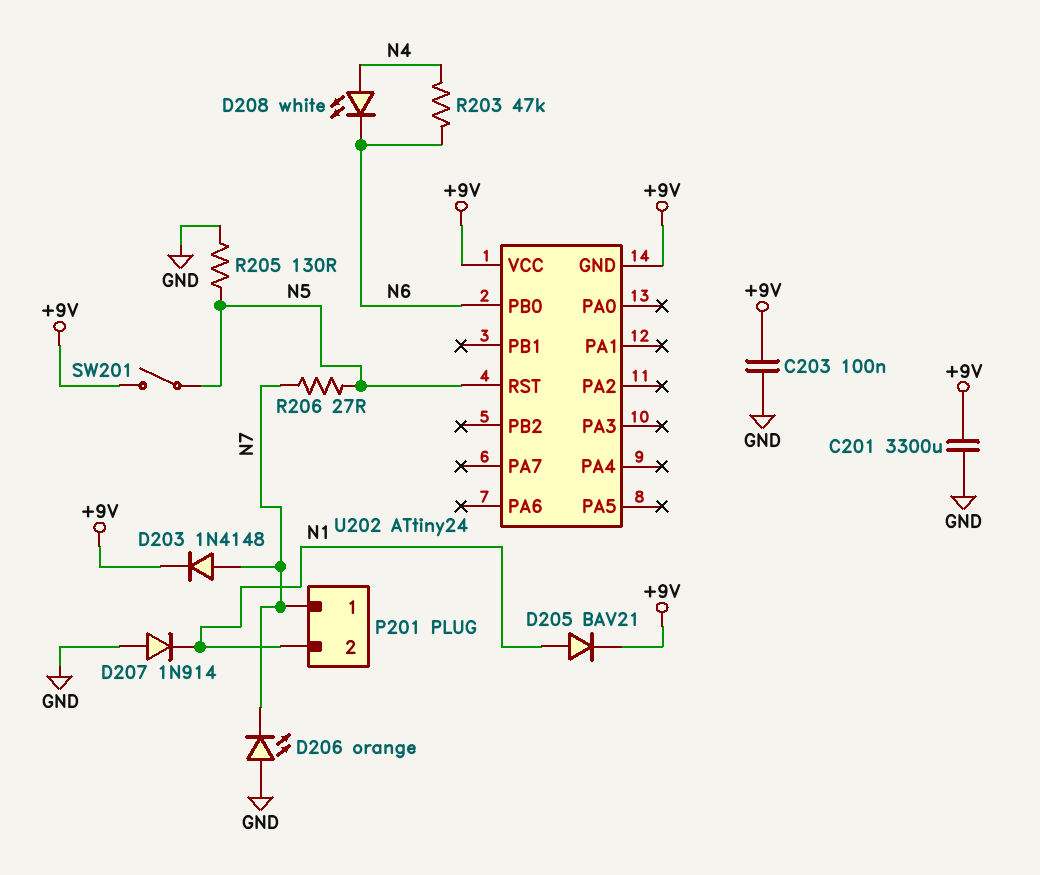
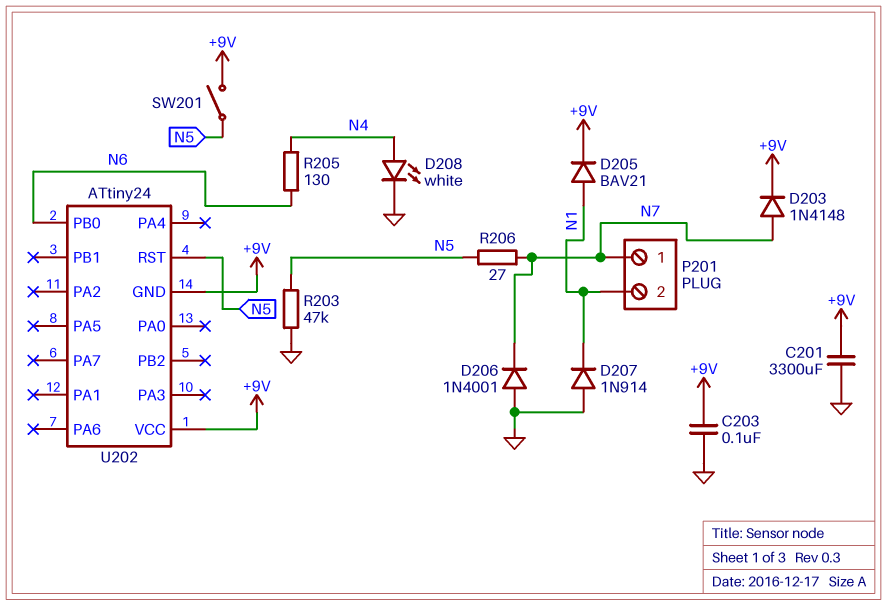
D206: LED orange (A GND, K N7) -> diode 1N4001 (A GND, K N7)
D208: LED white (A N4, K N6) -> LED white (A N4, K GND)
R203: 47k (N4, N6) -> 47k (GND, N5)
R205: 130 (GND, N5) -> 130 (N4, N6)

